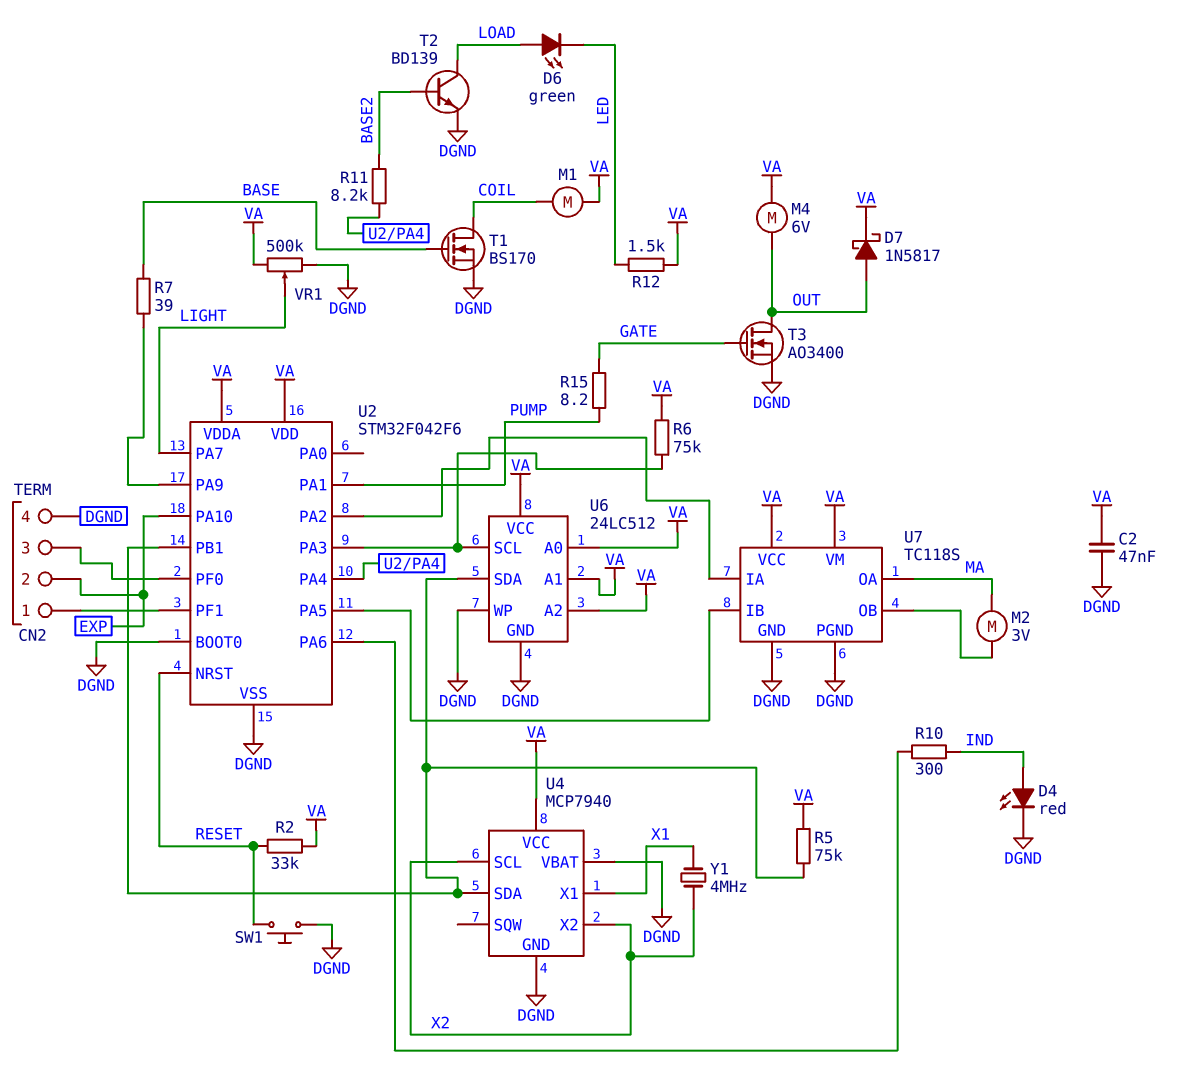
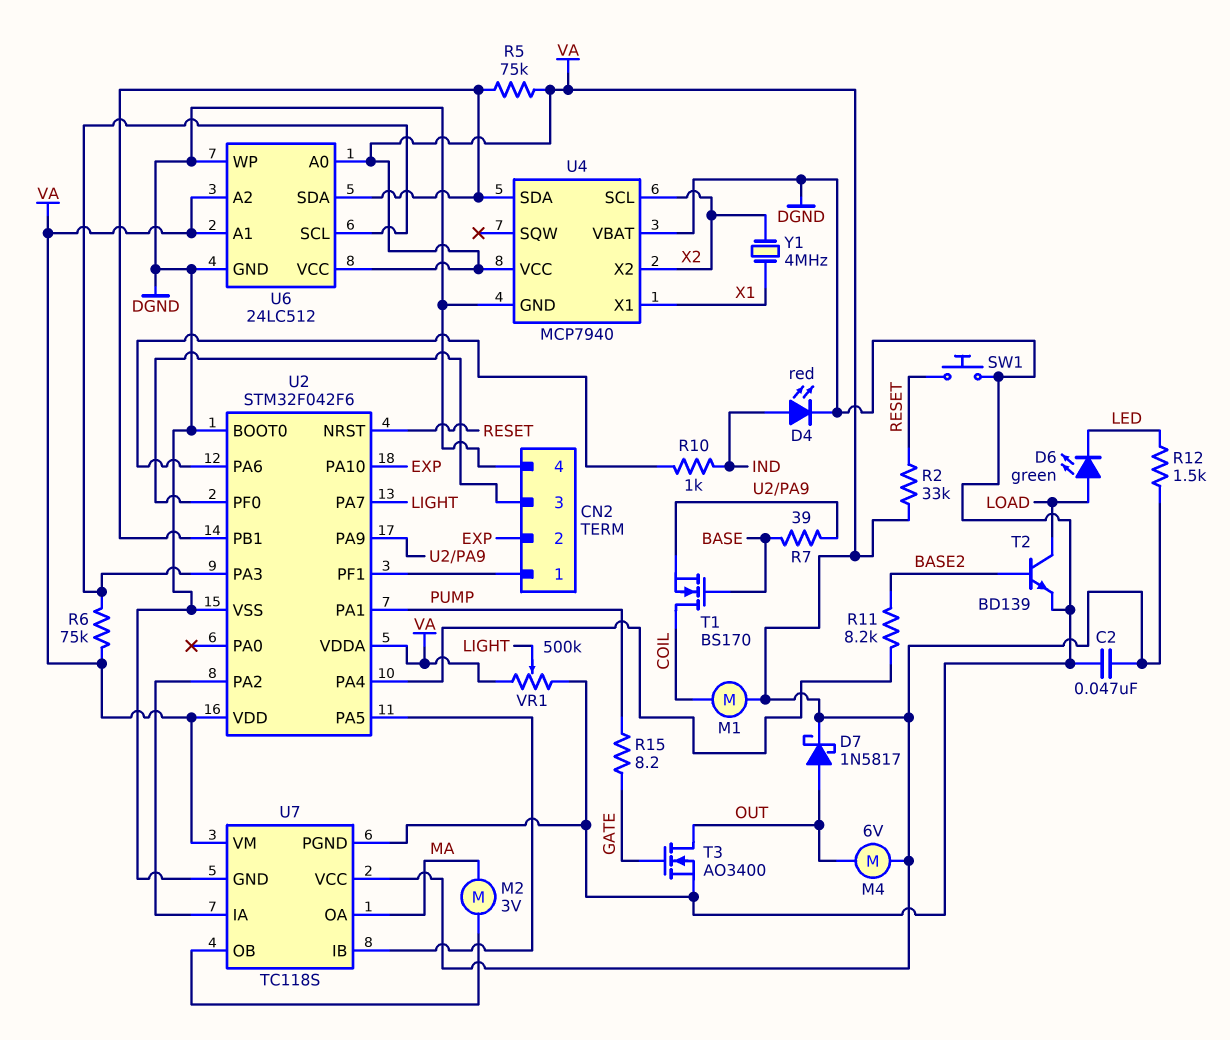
R10: 300 (IND, U2/PA6) -> 1k (IND, U2/PA6)
T1: NMOS BS170 (G BASE, D COIL, S DGND) -> NMOS BS170 (G BASE, D COIL, S U2/PA9)

